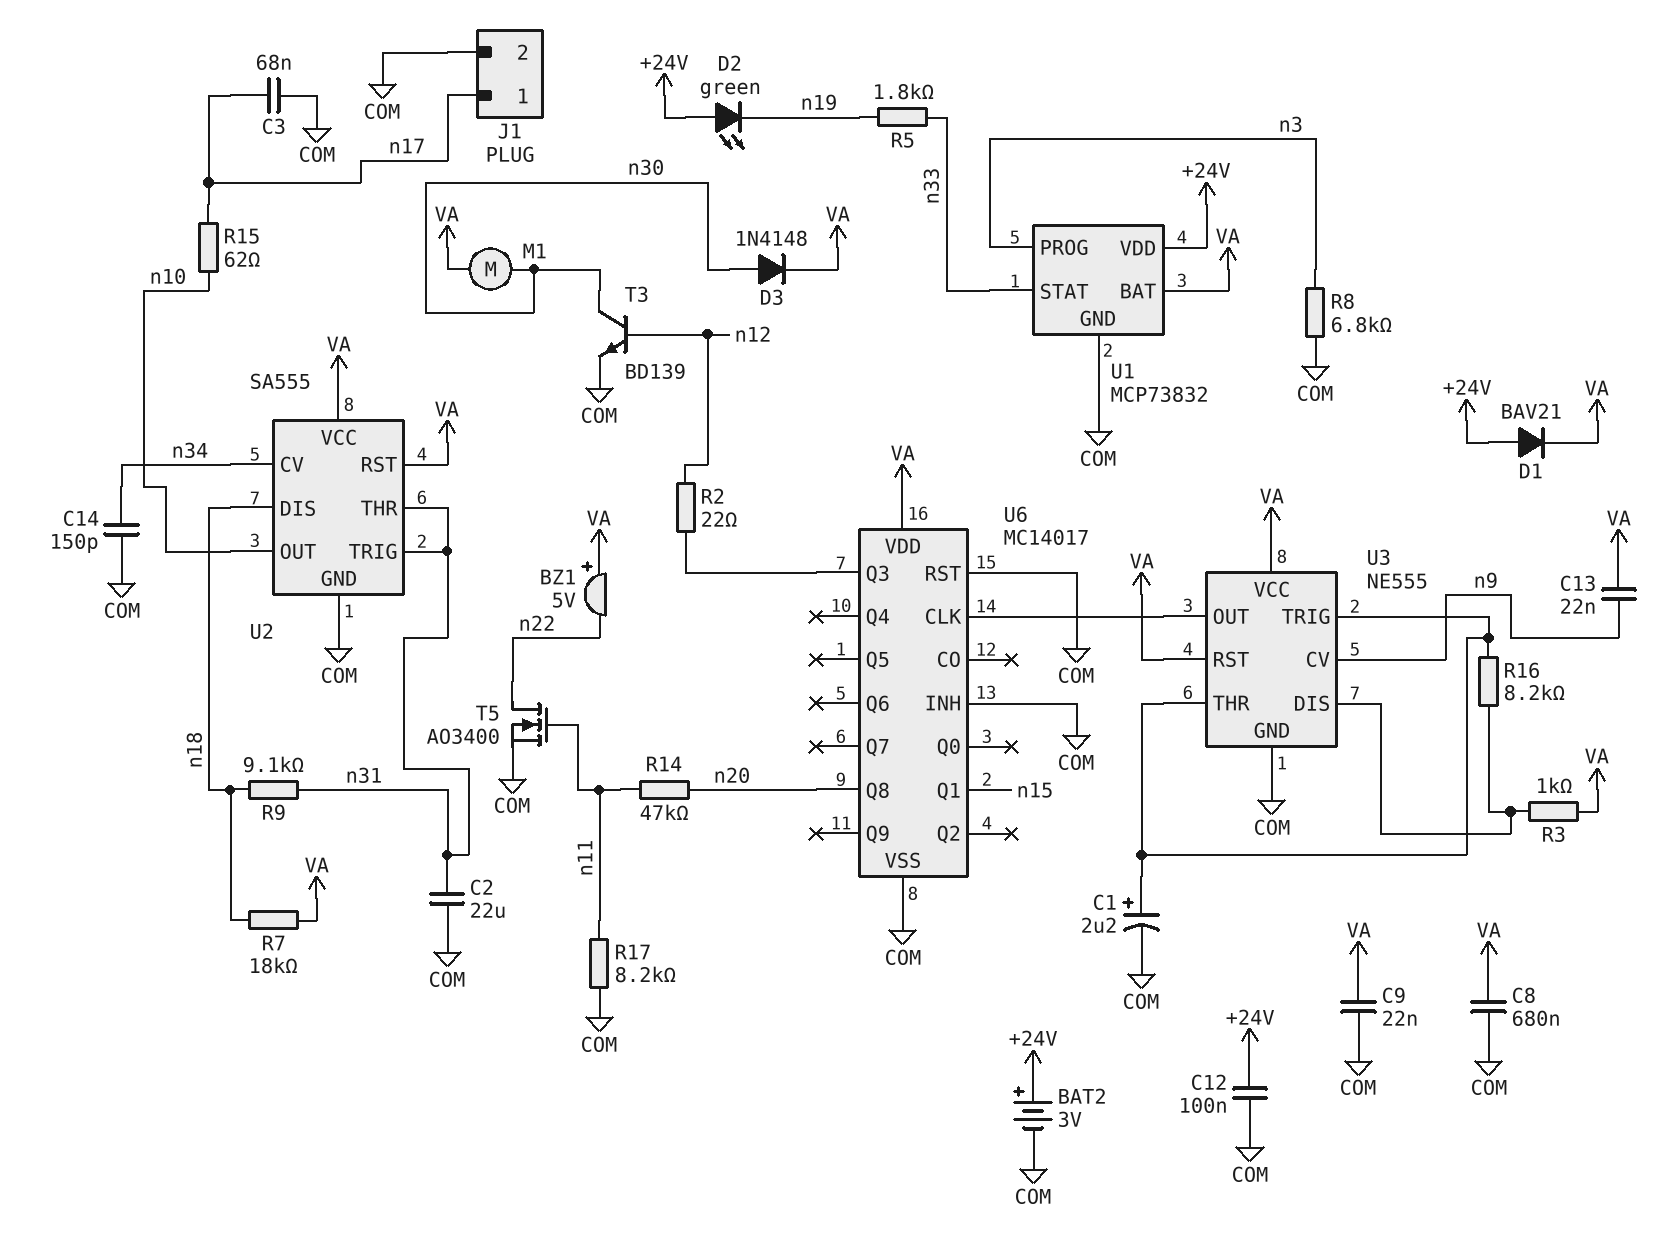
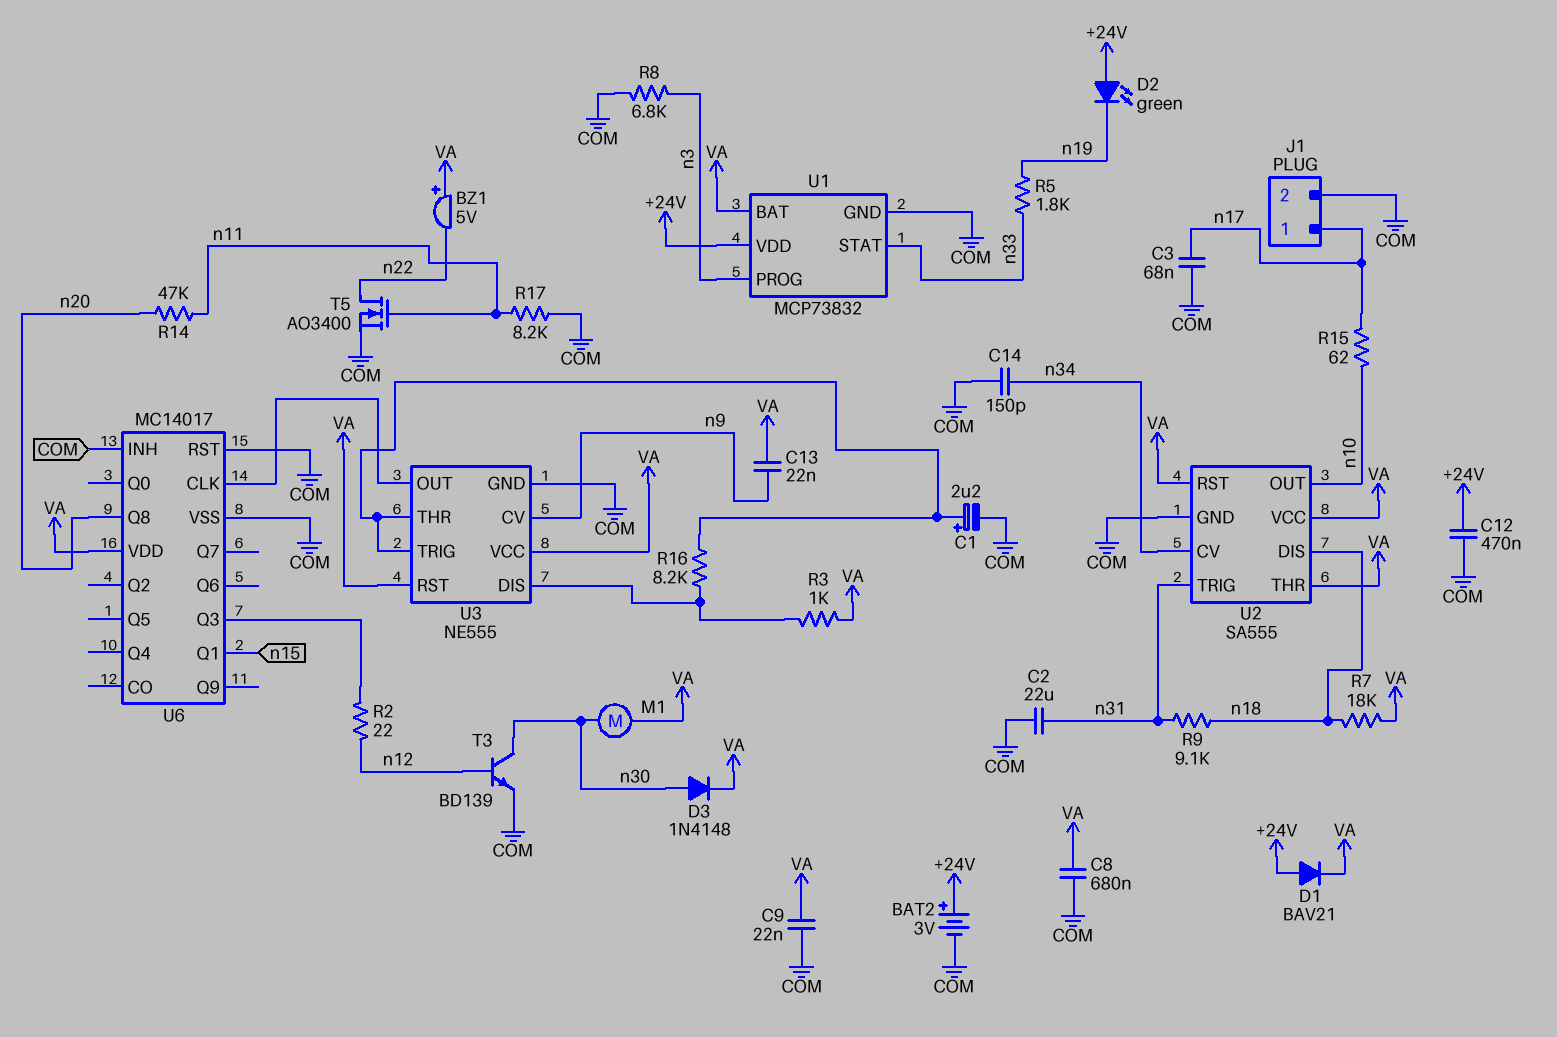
C12: 100nF (+24V, COM) -> 470nF (+24V, COM)
U2 pin THR: n31 -> VA

